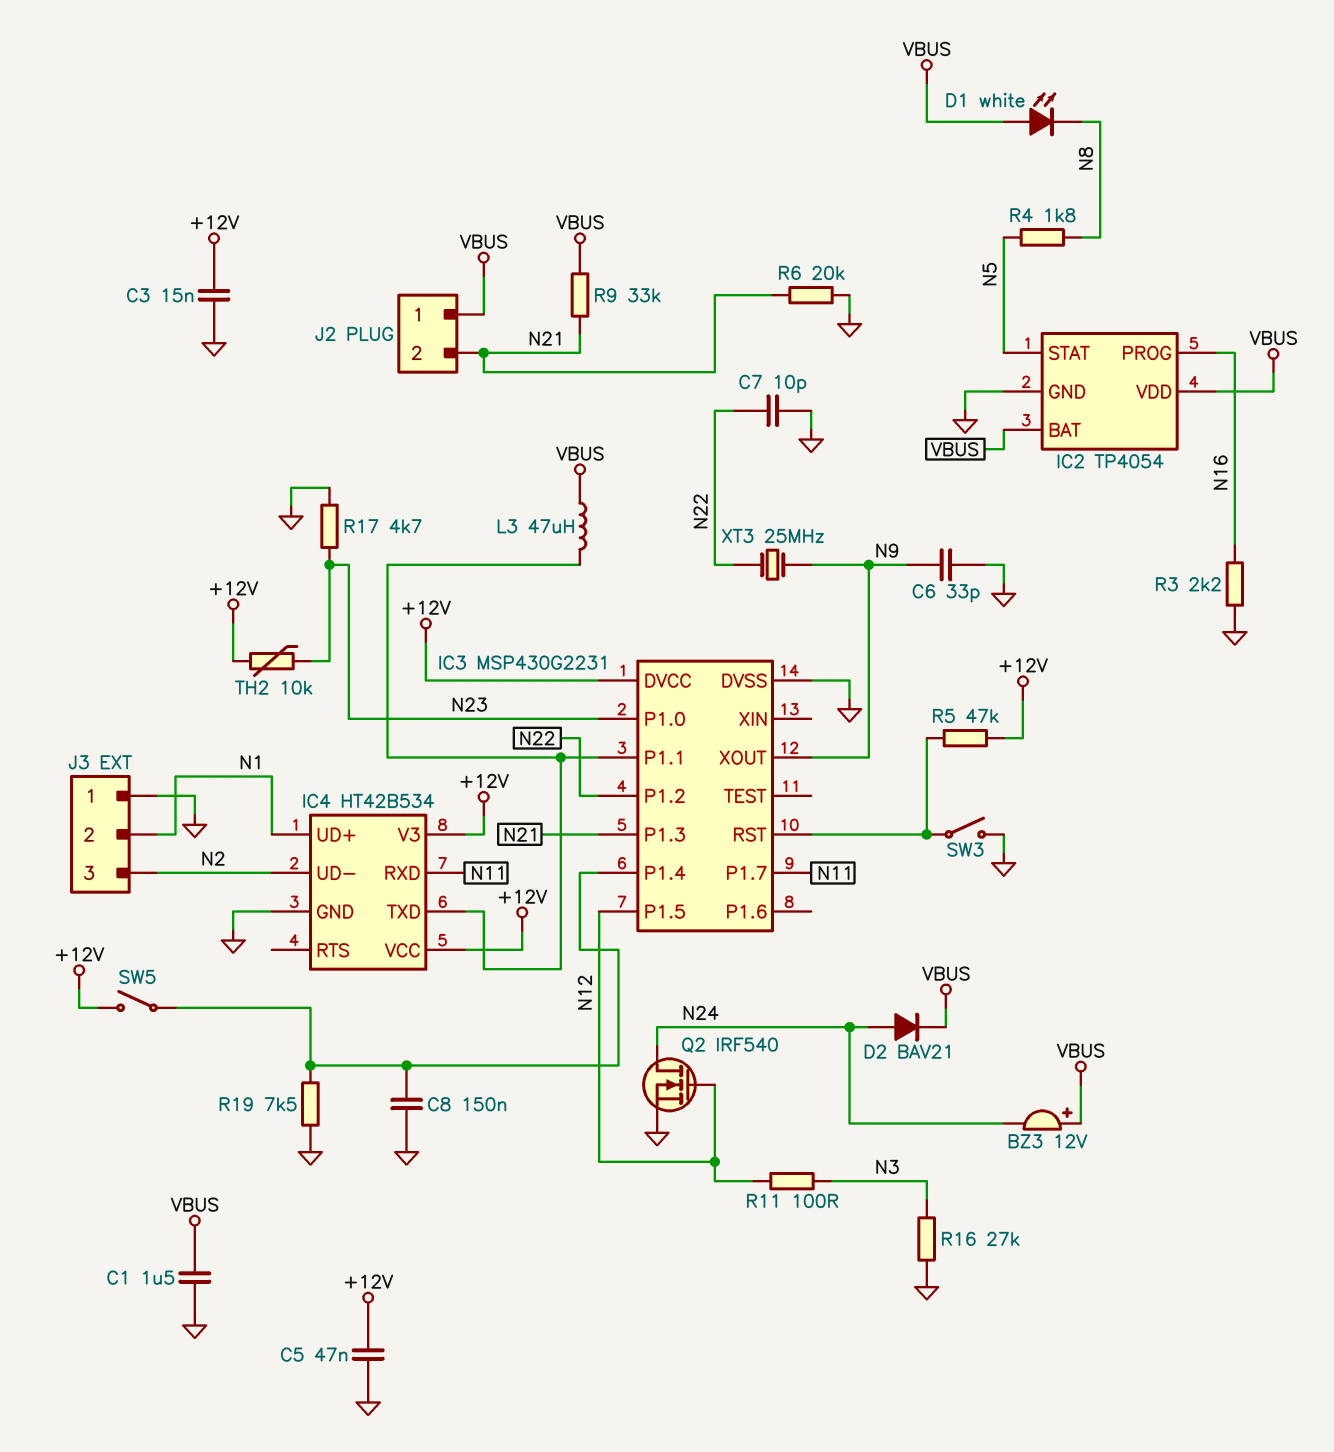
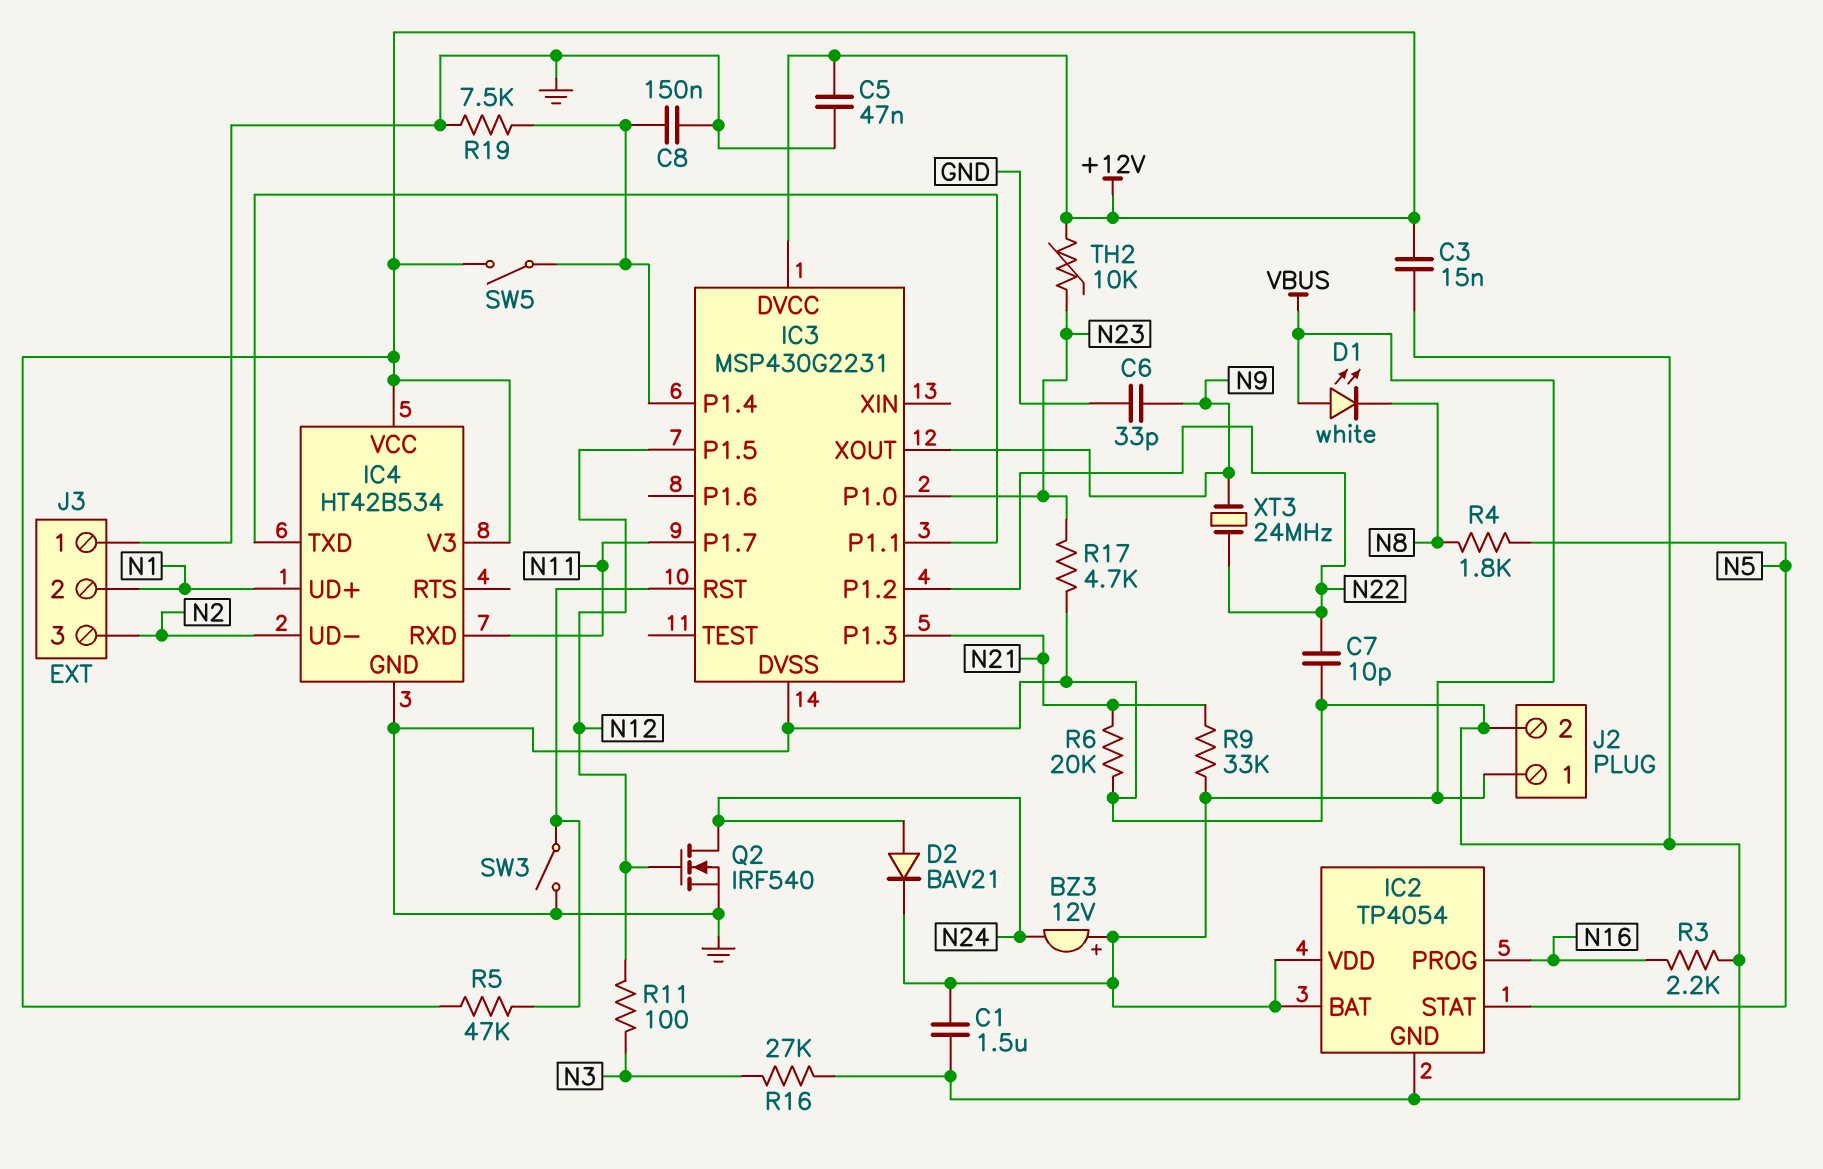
J2 pin 2: N21 -> GND
L3: 47uH (IC3/P1.1, VBUS) -> none
XT3: 25MHz (N9, N22) -> 24MHz (N9, N22)

